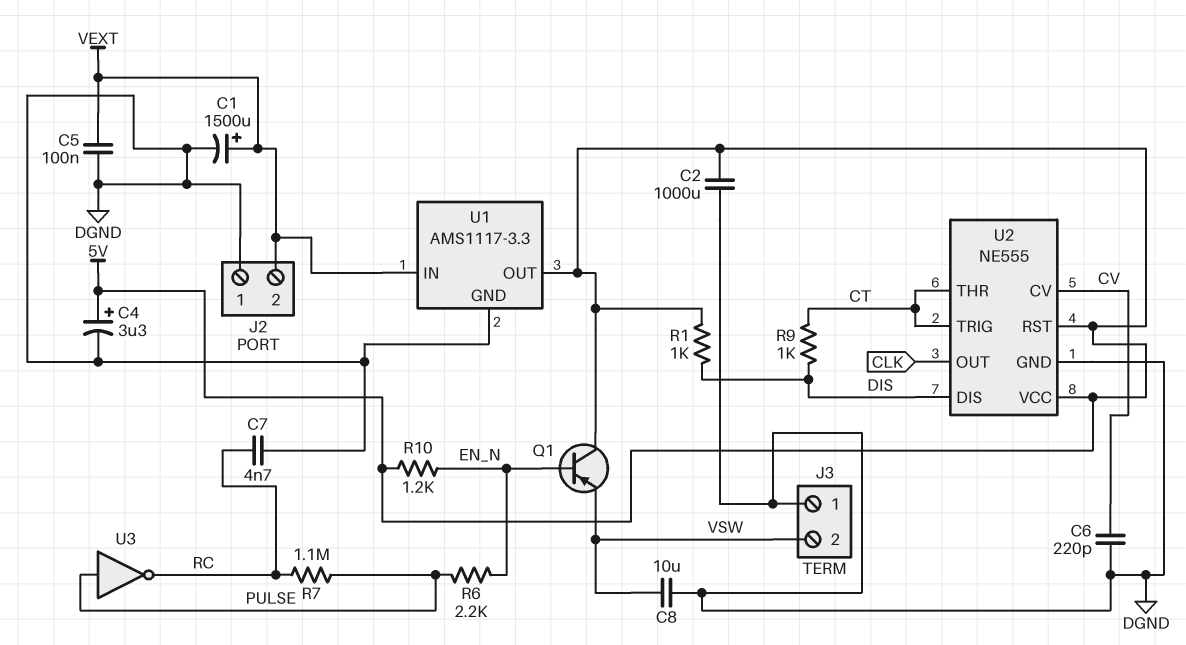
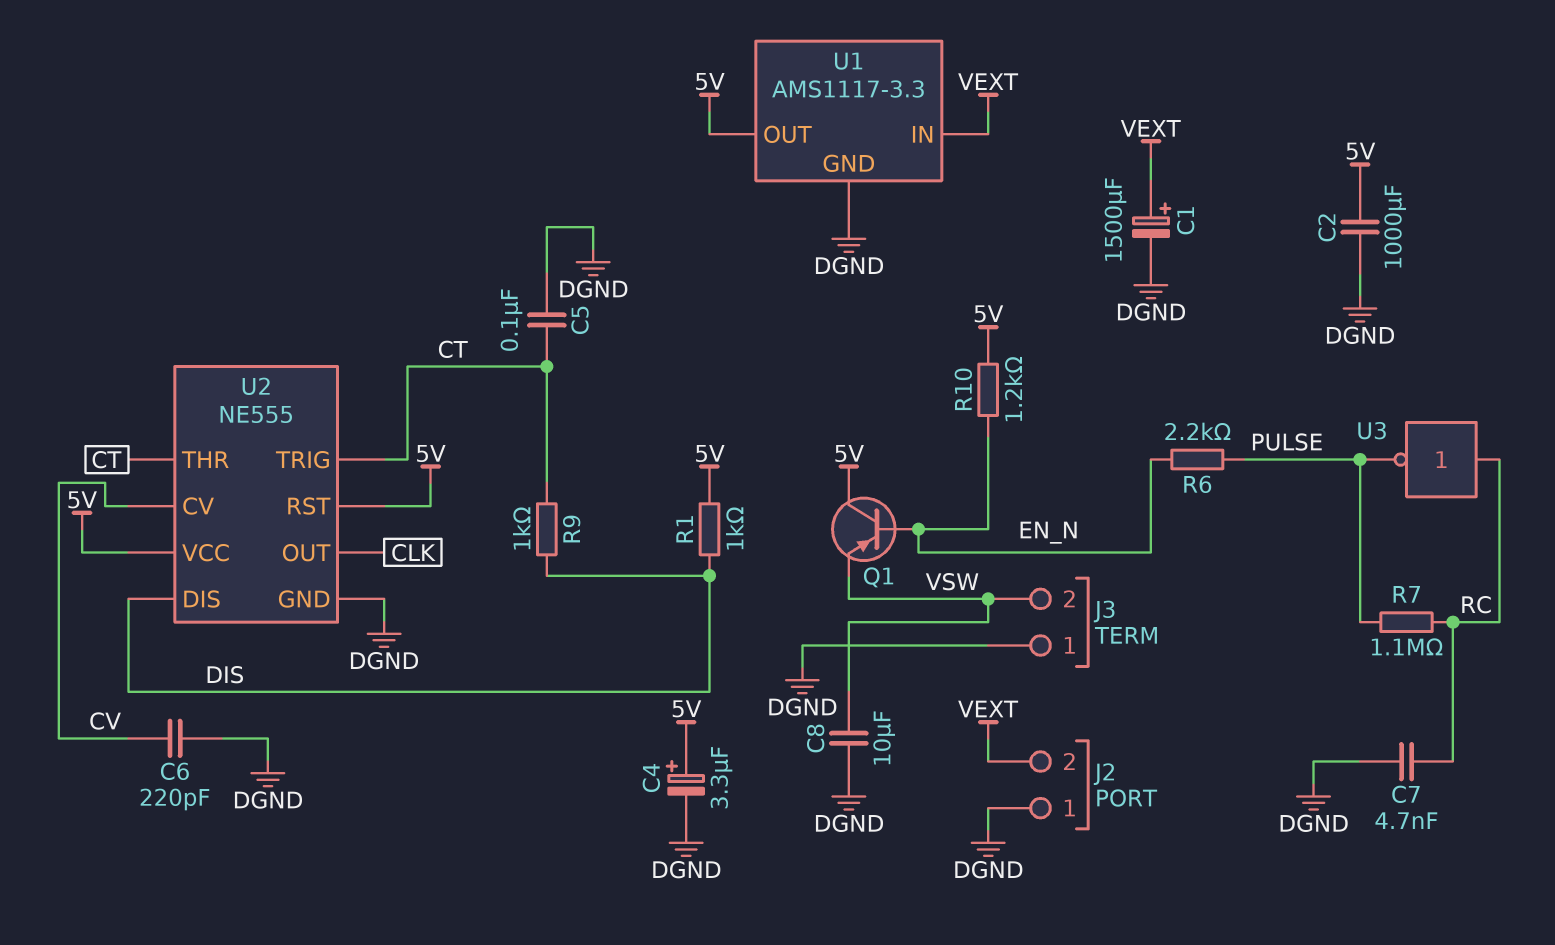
C5: 100nF (DGND, VEXT) -> 100nF (CT, DGND)
U3: NOT (in PULSE, out RC) -> NOT (in RC, out PULSE)

